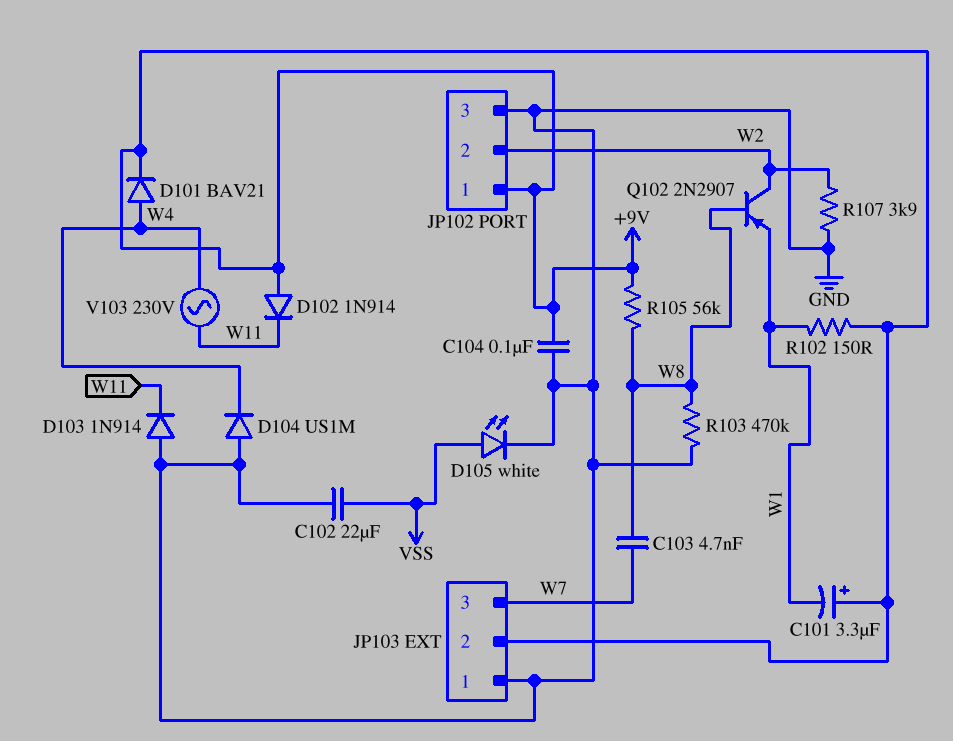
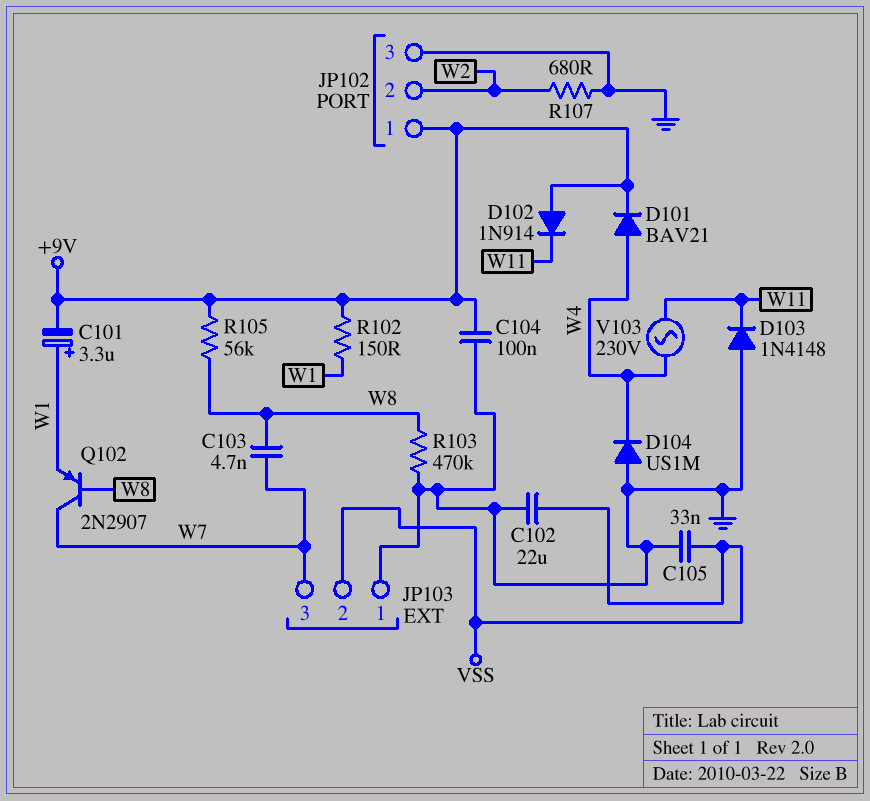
C101: 3.3uF (plus +9V, minus W1) -> 3.3uF (plus W1, minus +9V)
C105: none -> 33nF (GND, VSS)
D103: diode 1N914 (A GND, K W11) -> diode 1N4148 (A GND, K W11)
D105: LED white (A VSS, K GND) -> none
JP103 pin 2: +9V -> VSS
Q102: PNP 2N2907 (B W8, C W2, E W1) -> PNP 2N2907 (B W8, C W7, E W1)
R107: 3.9k (GND, W2) -> 680 (GND, W2)

